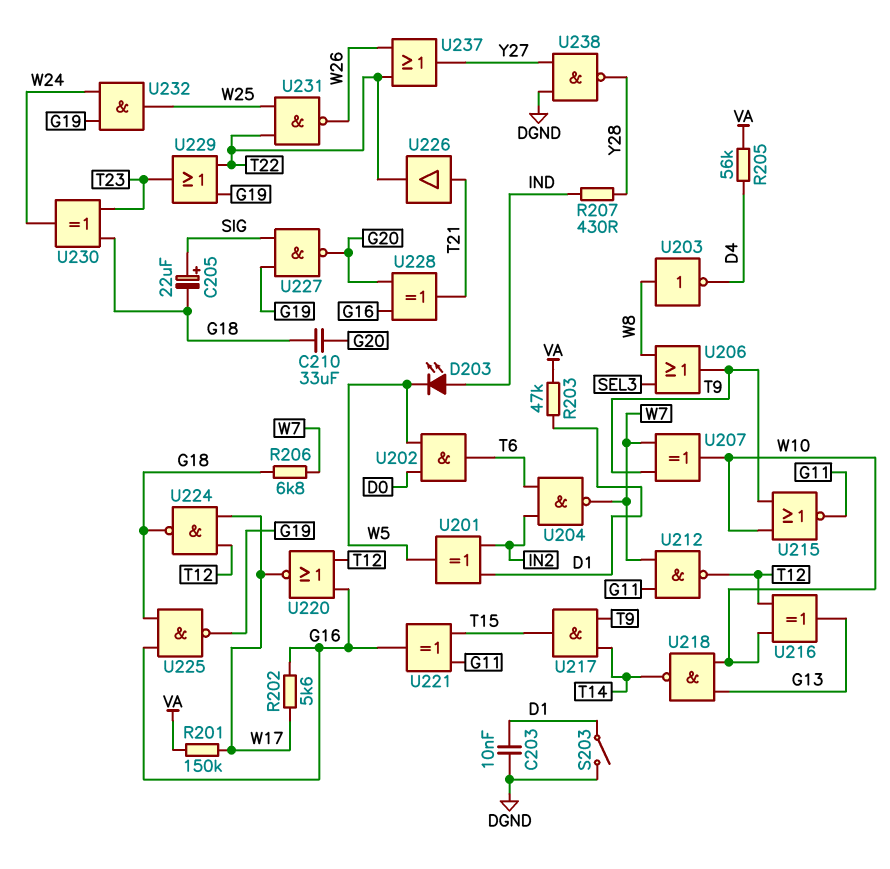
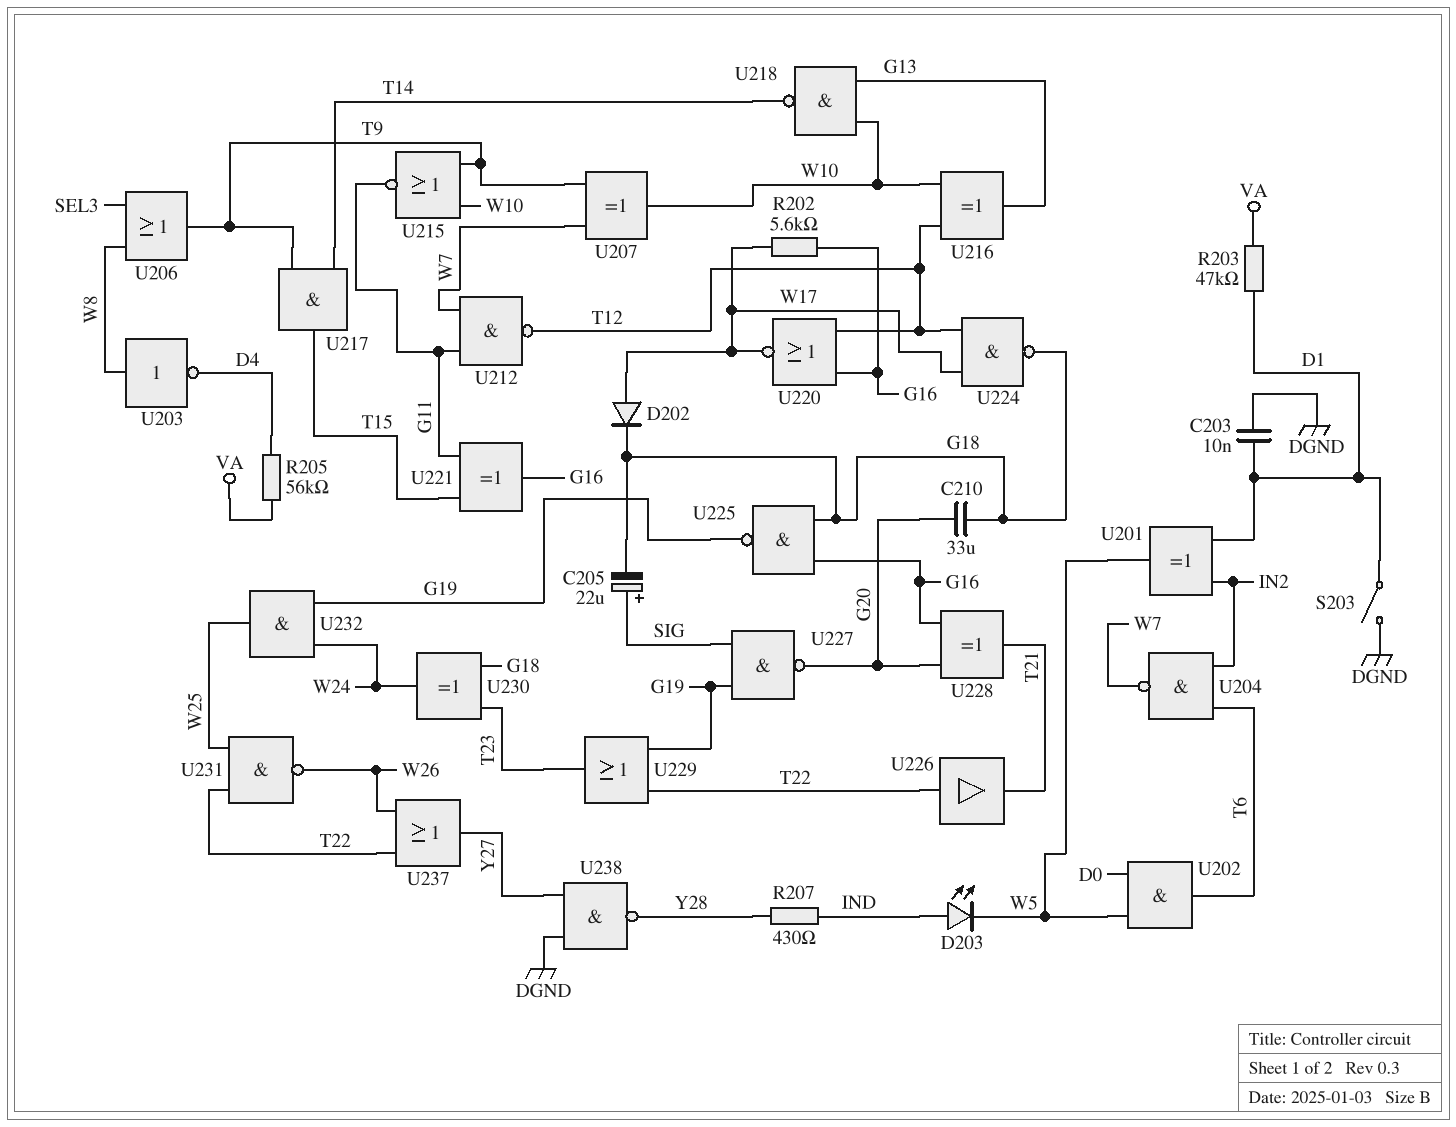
D202: none -> diode (A W17, K G18)
R201: 150k (VA, W17) -> none
R206: 6.8k (G18, W7) -> none
U226: buffer (in T21, out T22) -> buffer (in T22, out T21)

